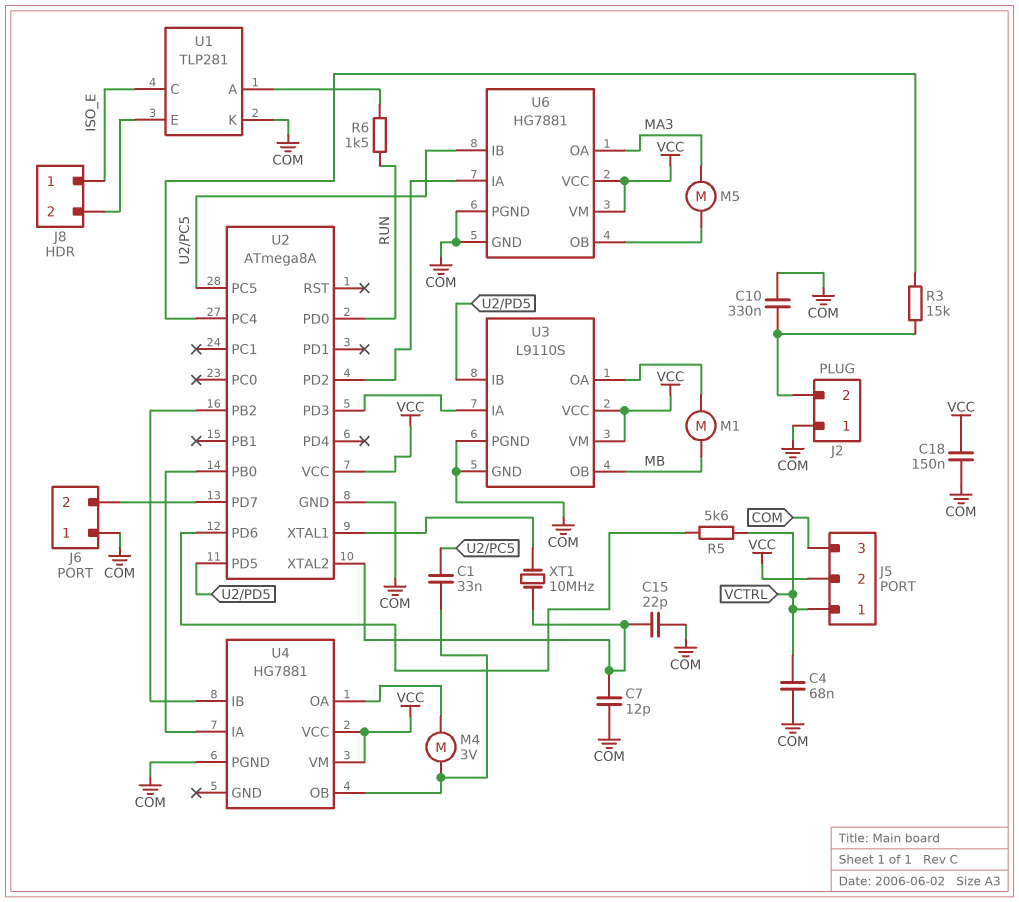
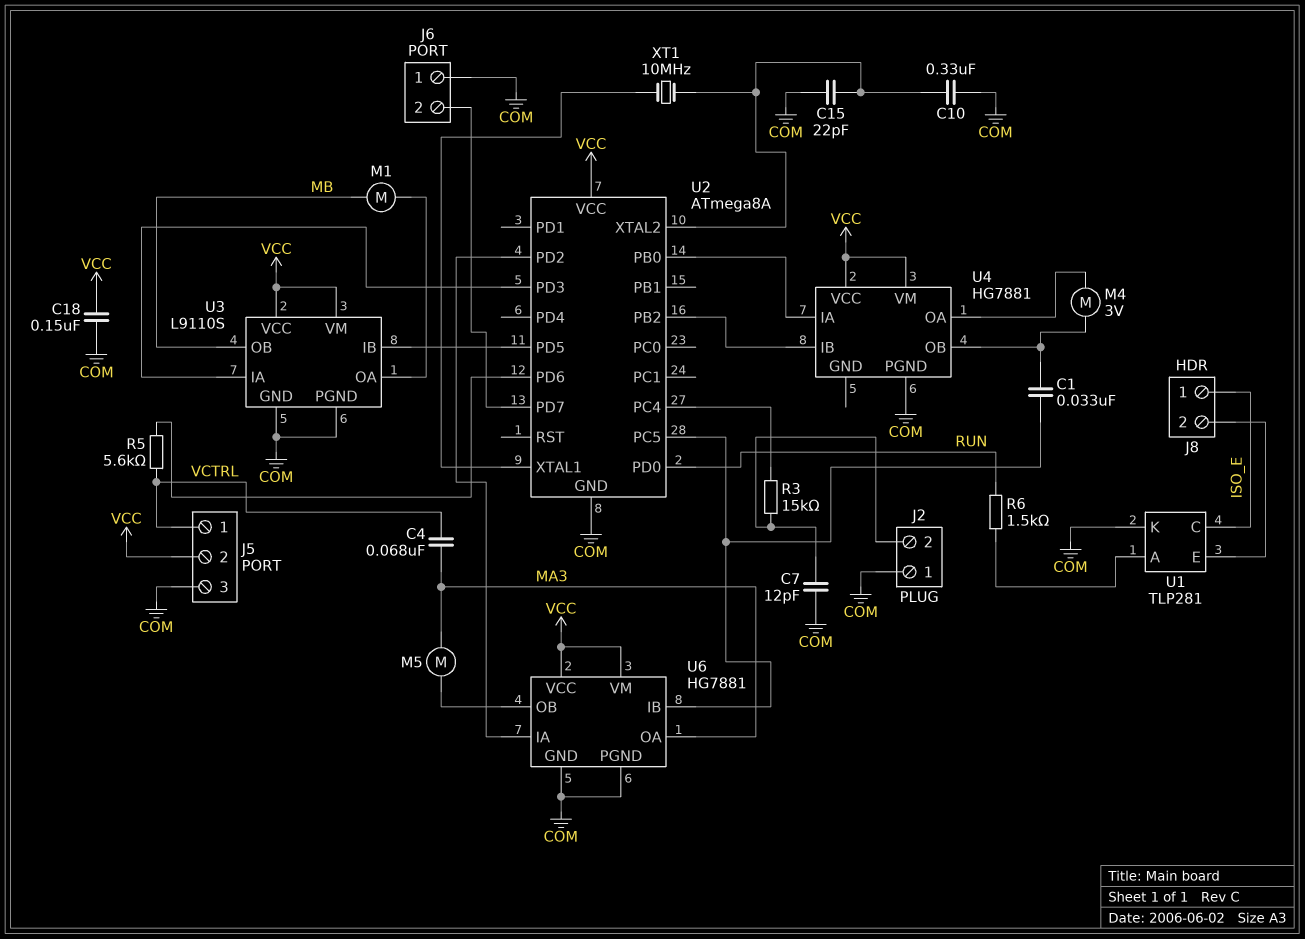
C4: 68nF (COM, VCTRL) -> 68nF (MA3, VCTRL)
C7: 12pF (COM, U2/XTAL2) -> 12pF (COM, J2/2)
C10: 330nF (COM, J2/2) -> 330nF (COM, U2/XTAL2)

